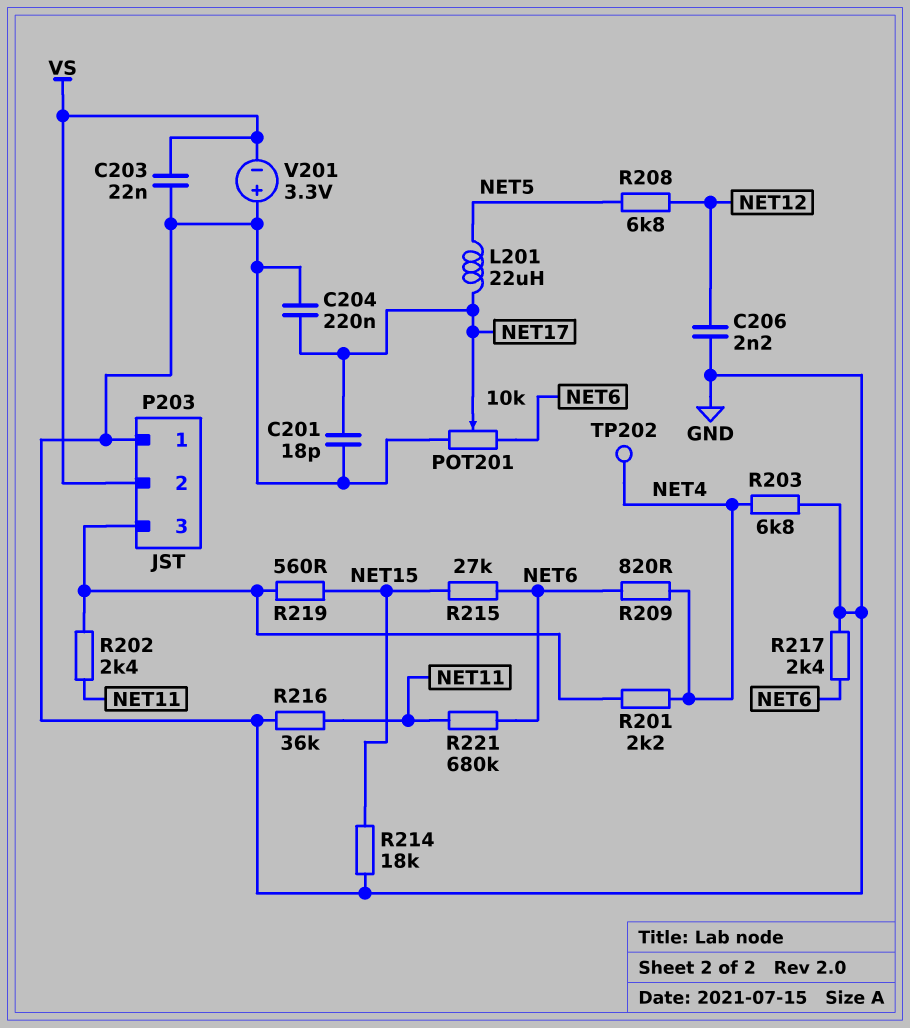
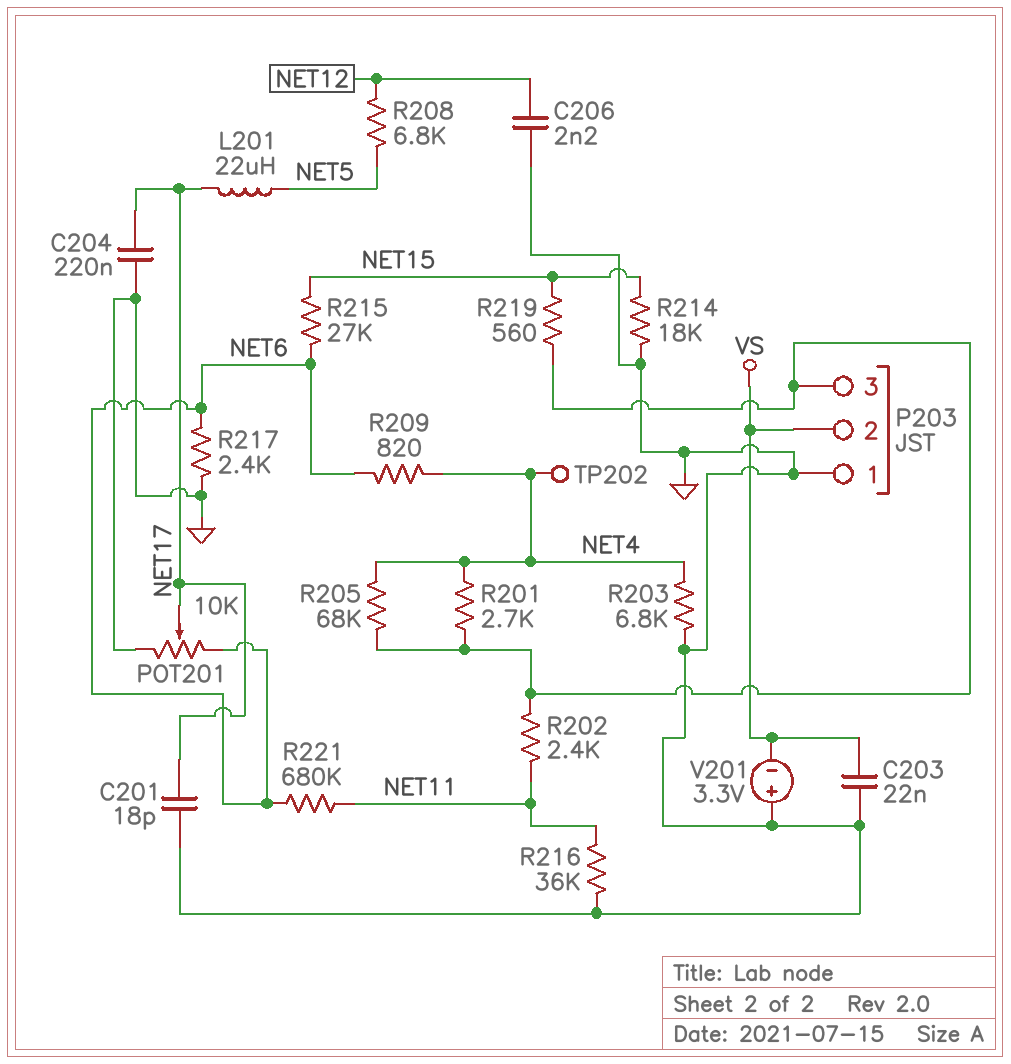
R201: 2.2k (NET4, P203/3) -> 2.7k (NET4, P203/3)
R205: none -> 68k (NET4, P203/3)

